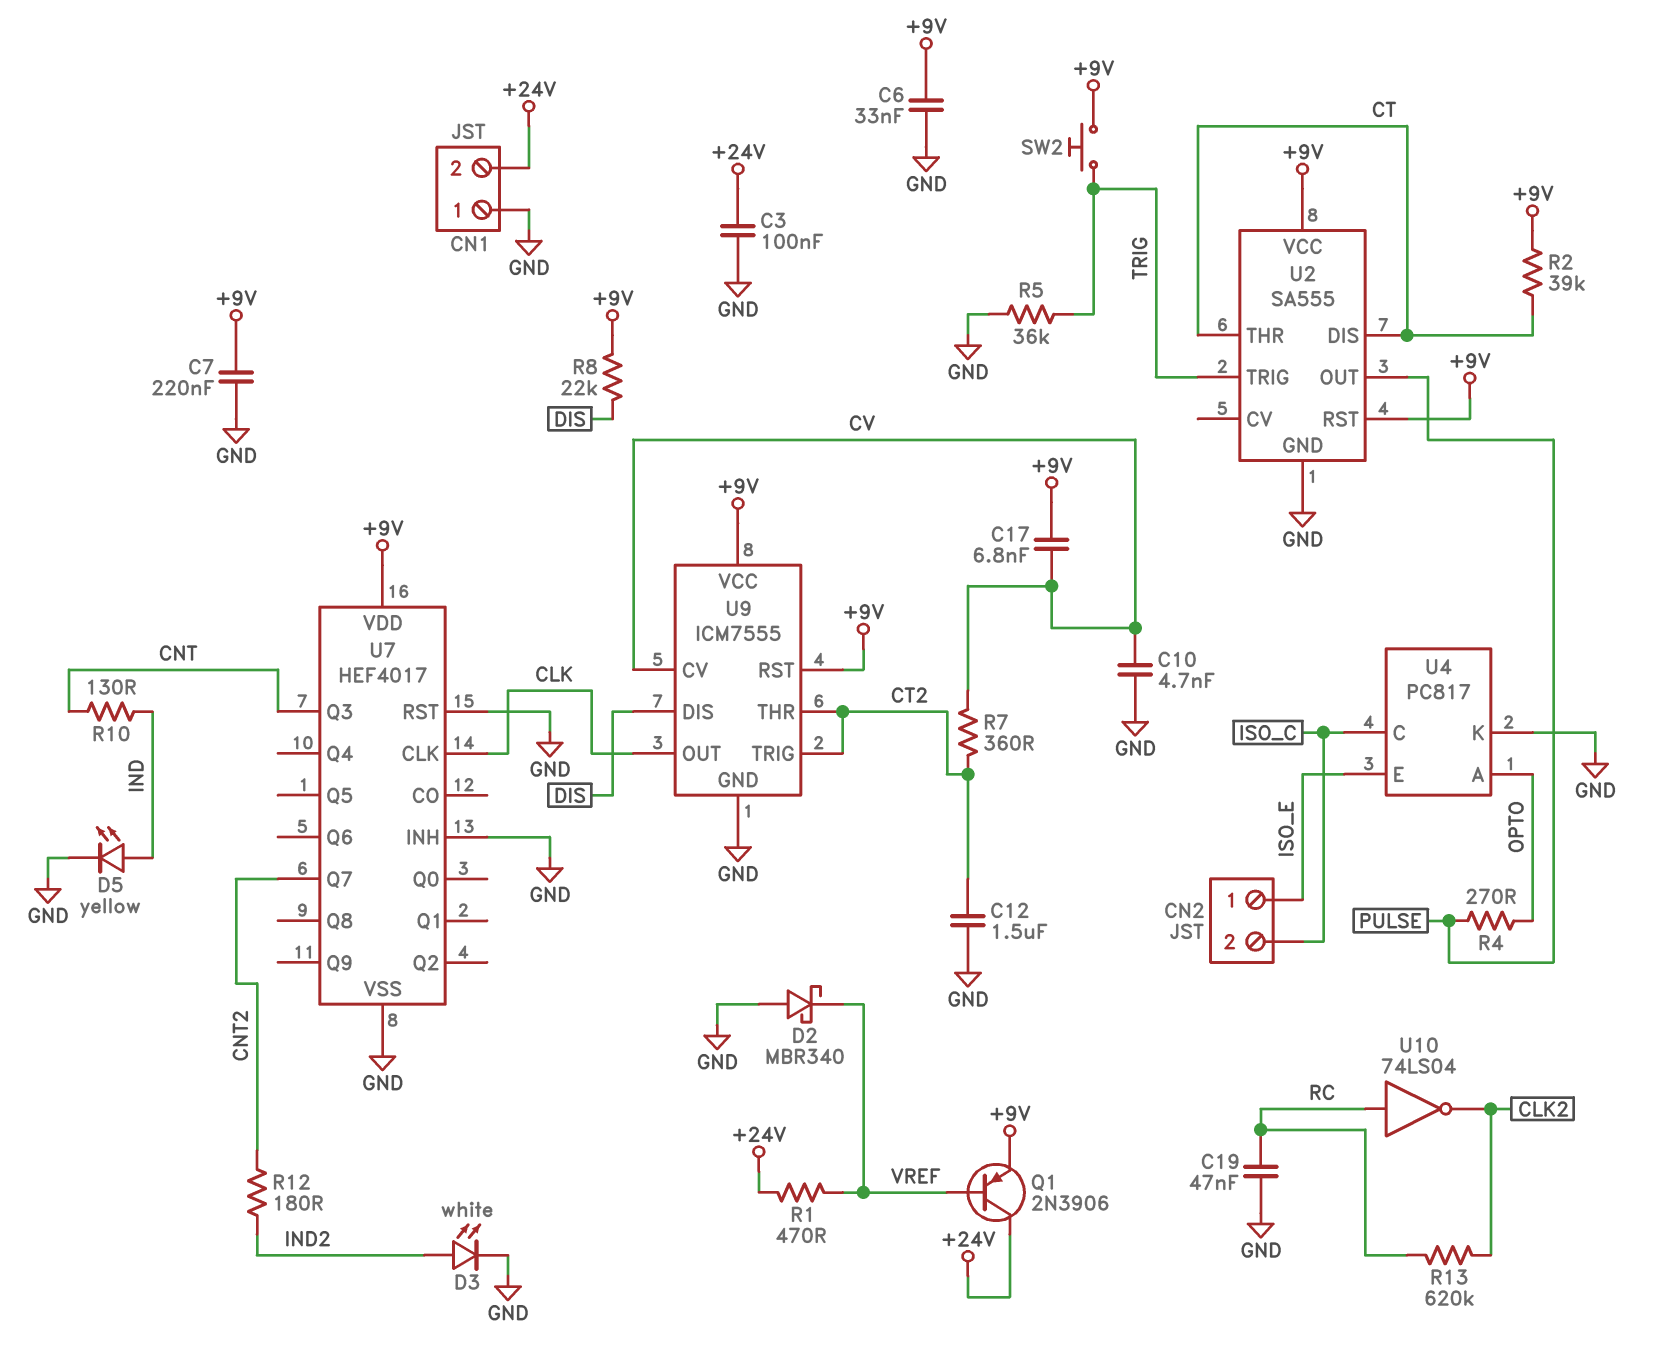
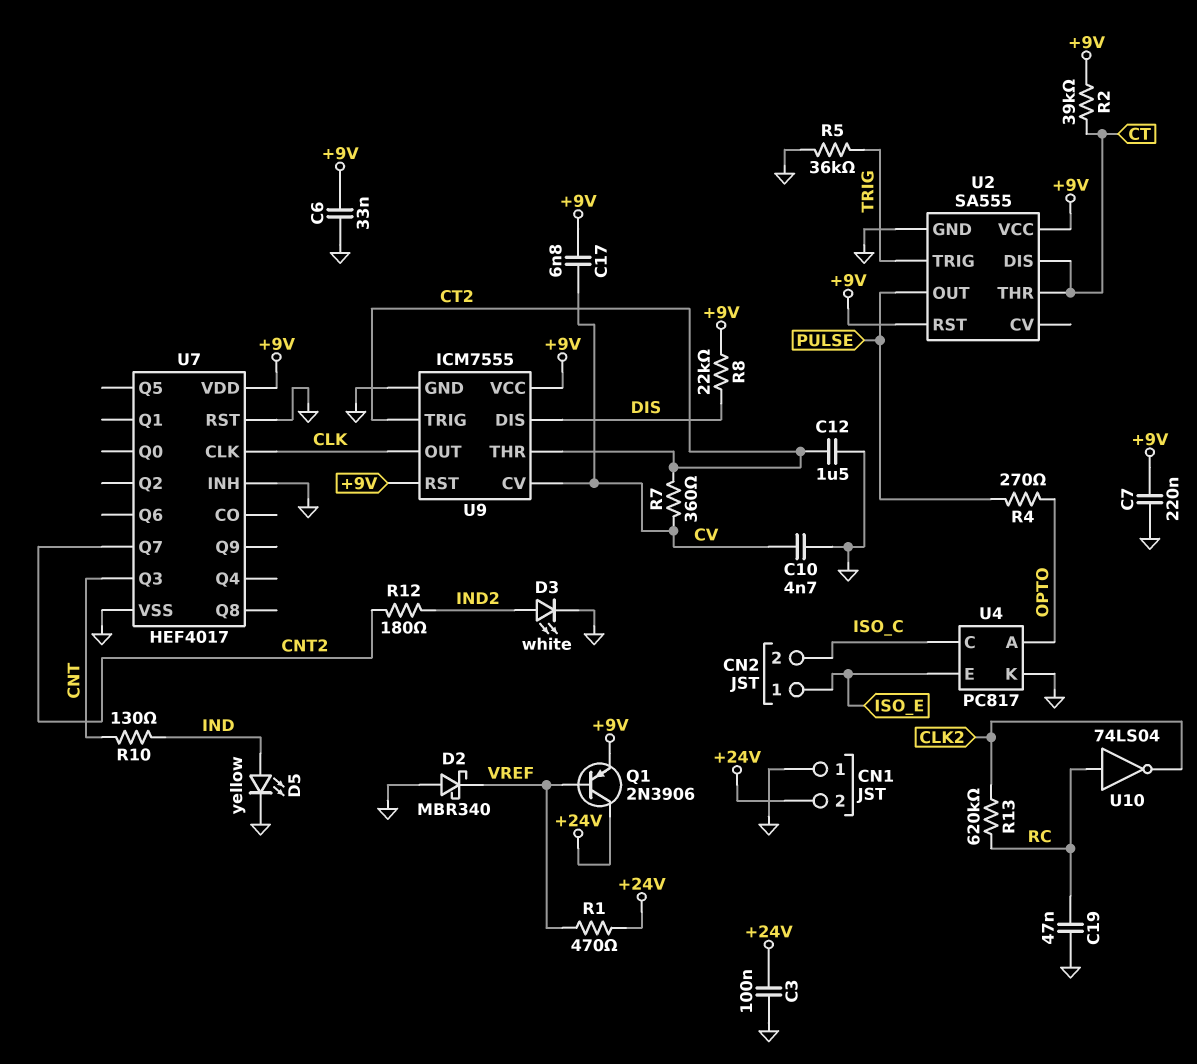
SW2: button (+9V, TRIG) -> none

